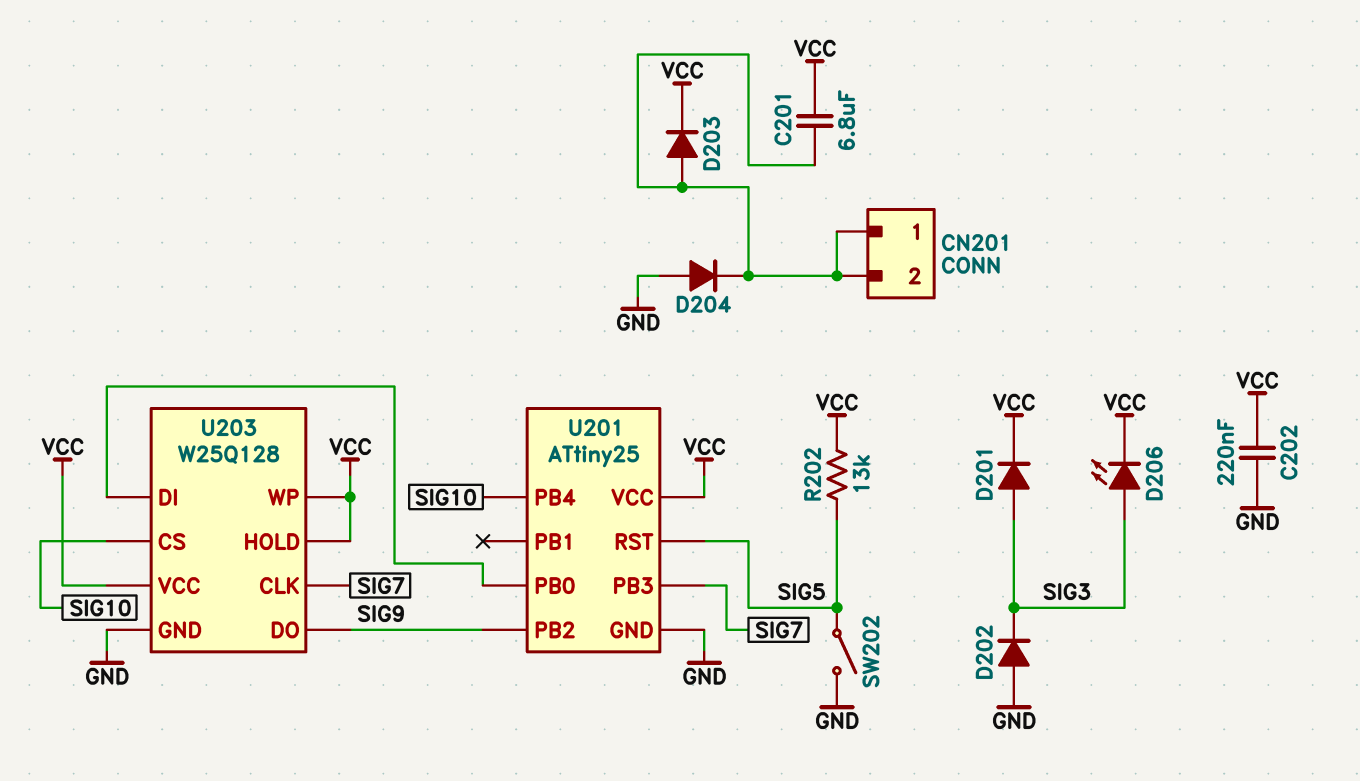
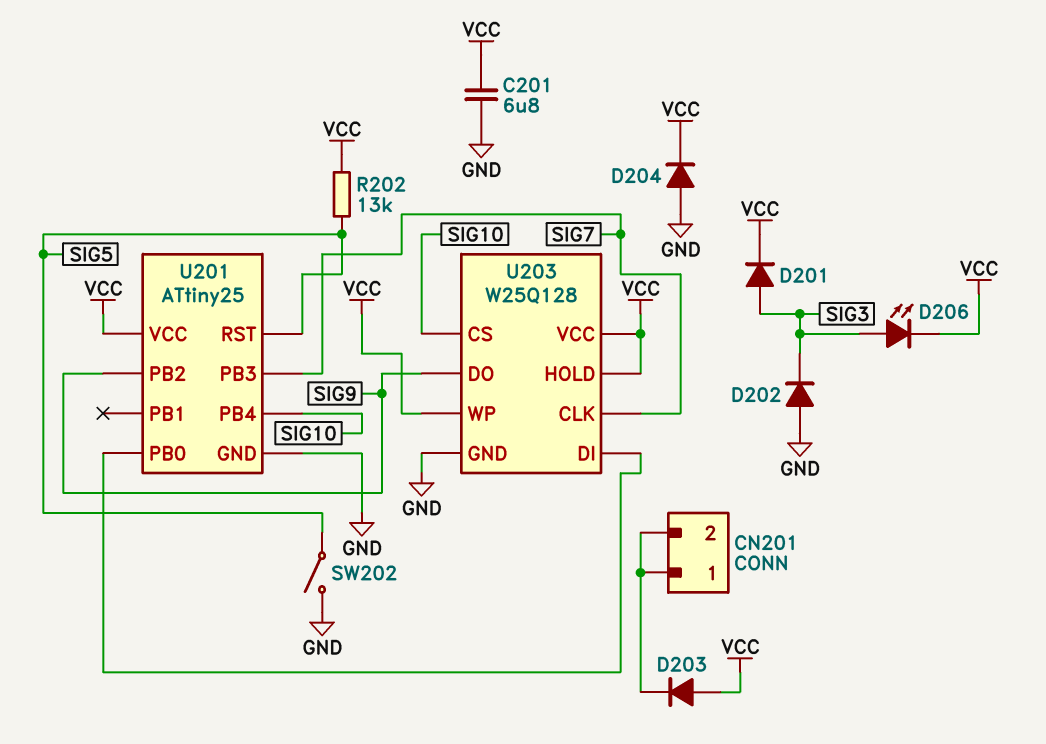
C201: 6.8uF (CN201/1, VCC) -> 6.8uF (GND, VCC)
C202: 220nF (GND, VCC) -> none
D203: diode (A CN201/1, K VCC) -> diode (A VCC, K CN201/1)
D204: diode (A GND, K CN201/1) -> diode (A GND, K VCC)

